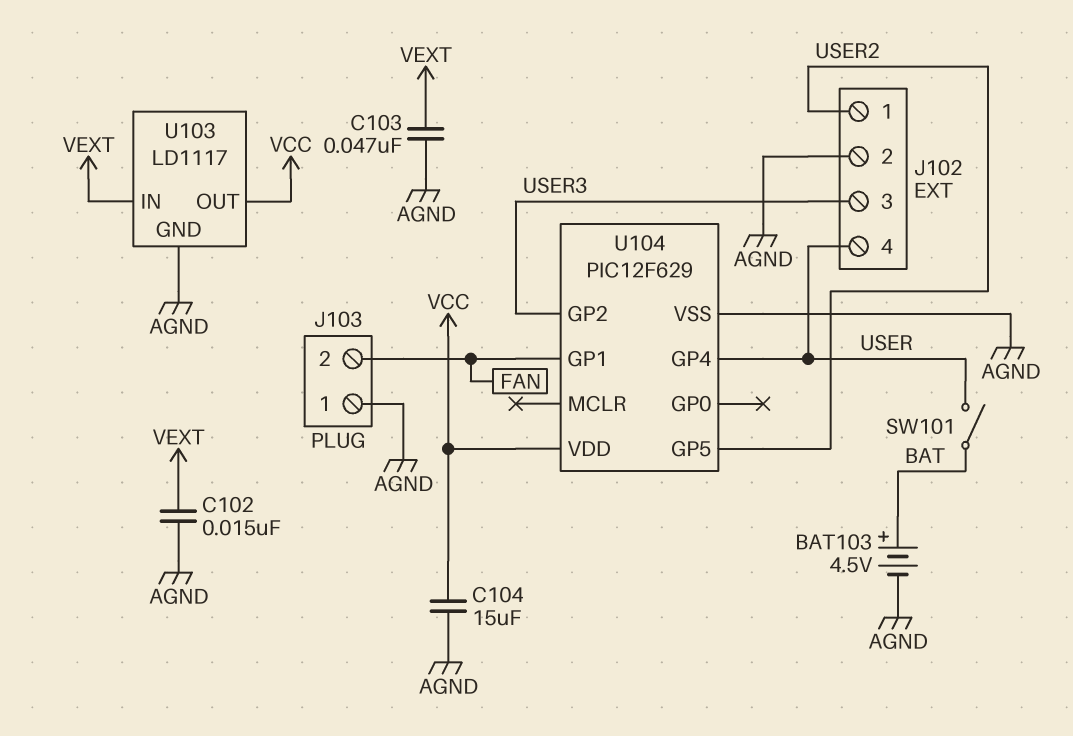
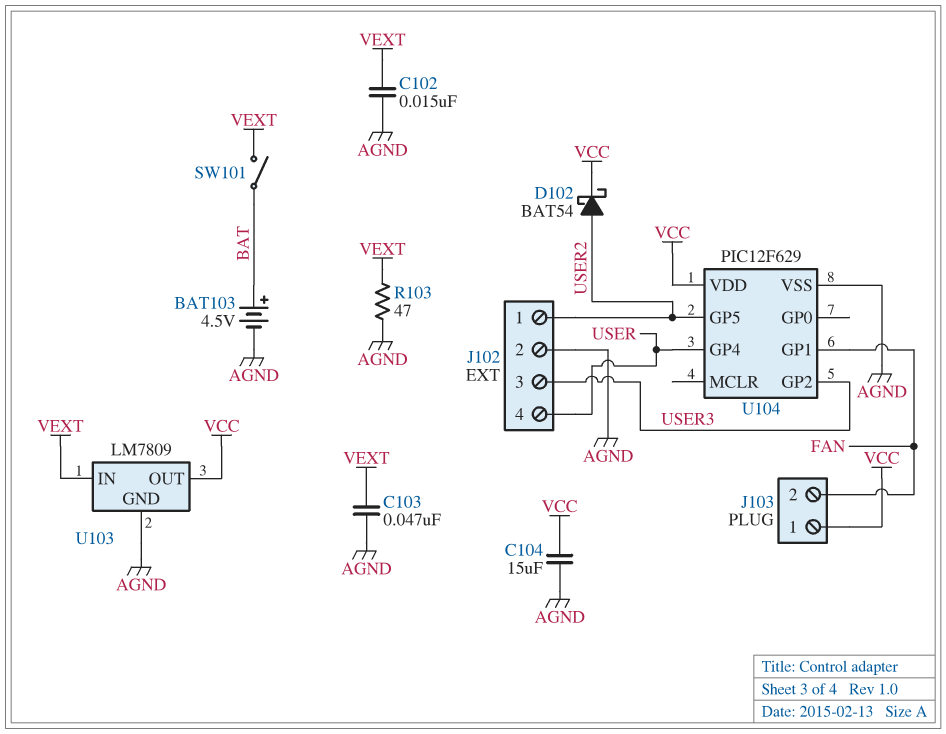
D102: none -> schottky BAT54 (A USER2, K VCC)
J103 pin 1: AGND -> VCC
R103: none -> 47 (AGND, VEXT)
SW101: switch (BAT, USER) -> switch (BAT, VEXT)
U103: LD1117 -> LM7809

